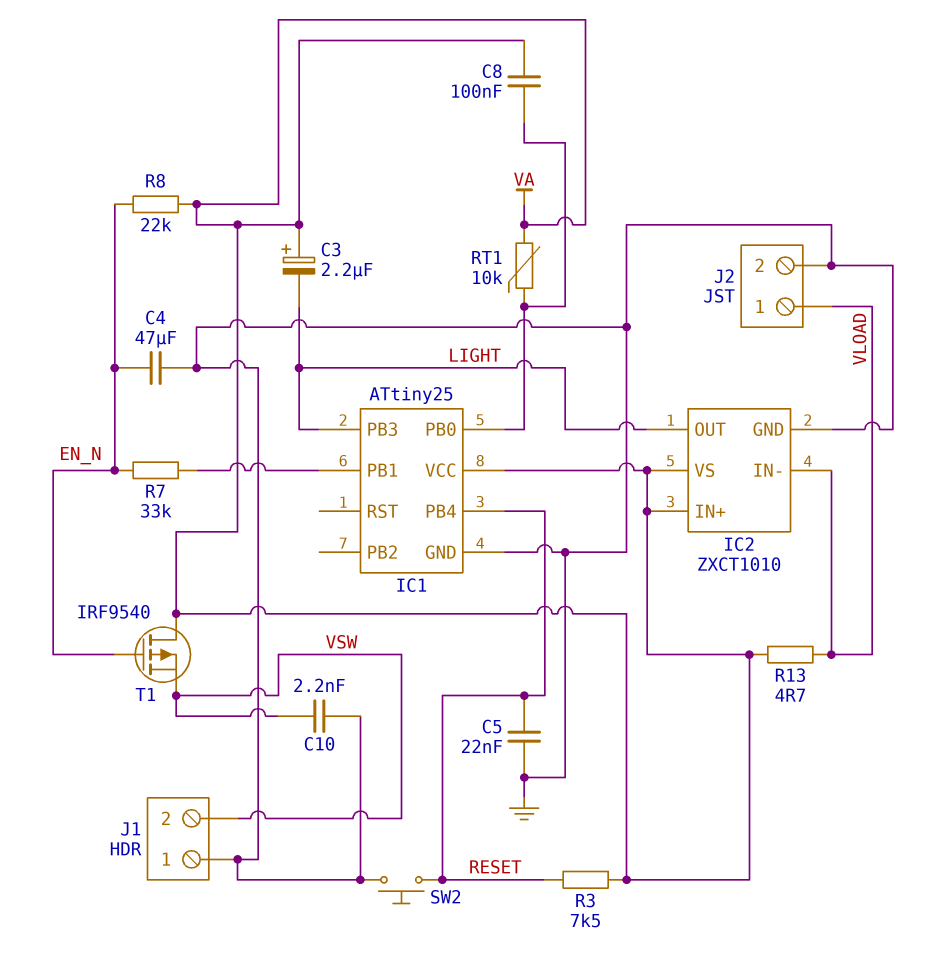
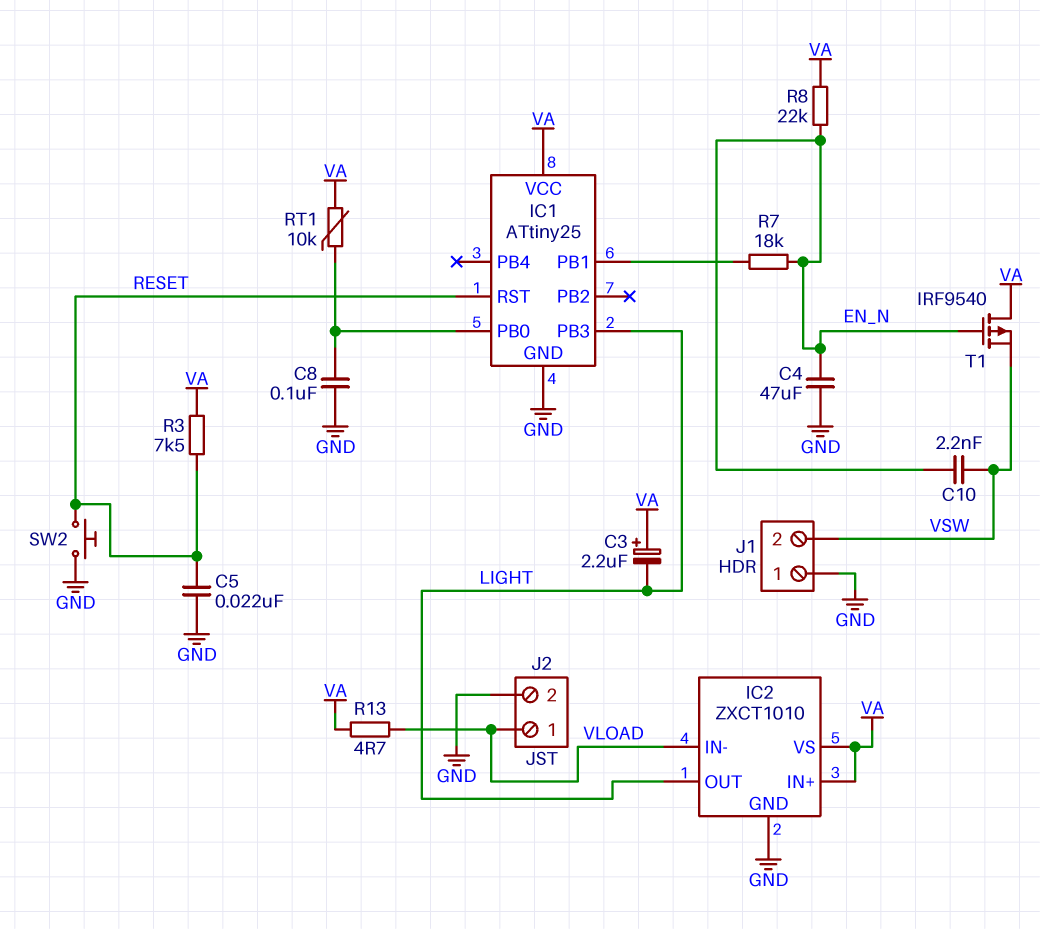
C8: 100nF (IC1/PB0, VA) -> 100nF (GND, IC1/PB0)
C10: 2.2nF (GND, VSW) -> 2.2nF (EN_N, VSW)
IC1 pin PB4: RESET -> none
IC1 pin RST: none -> RESET
R7: 33k (EN_N, IC1/PB1) -> 18k (EN_N, IC1/PB1)

